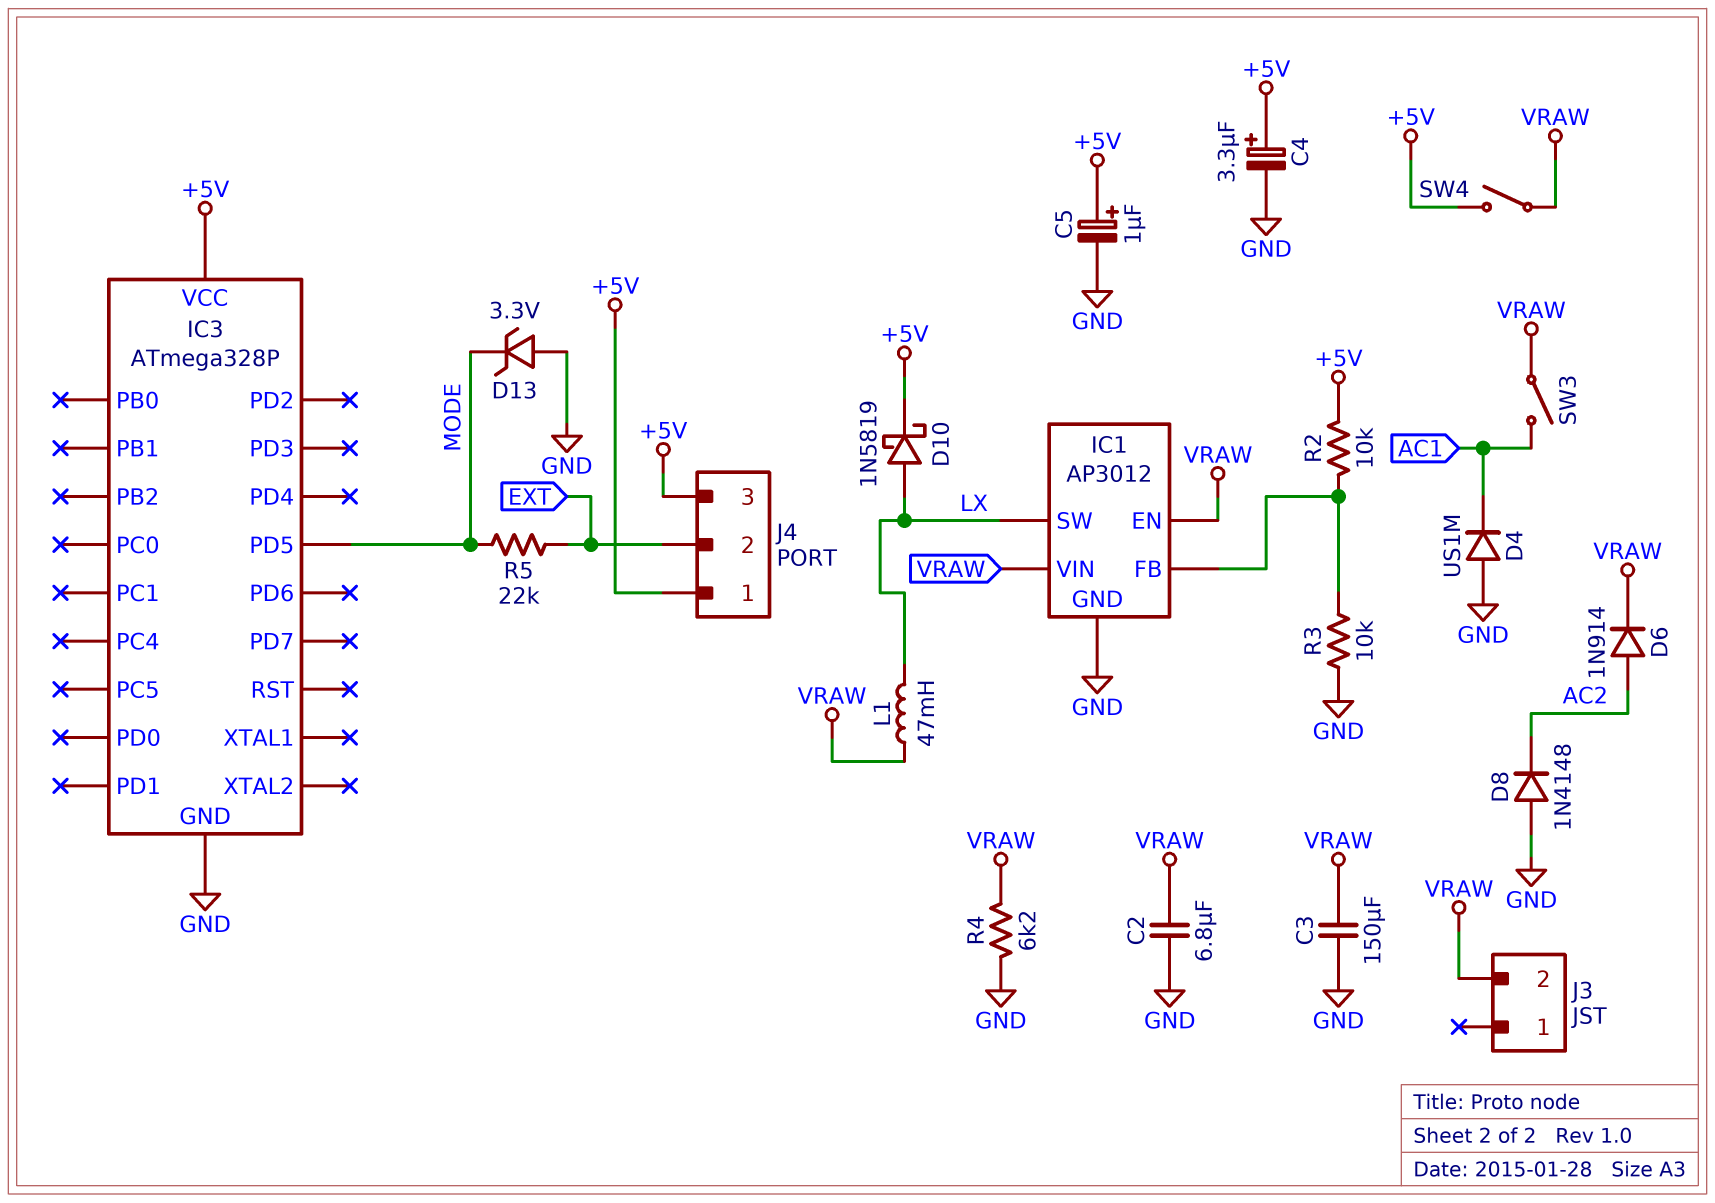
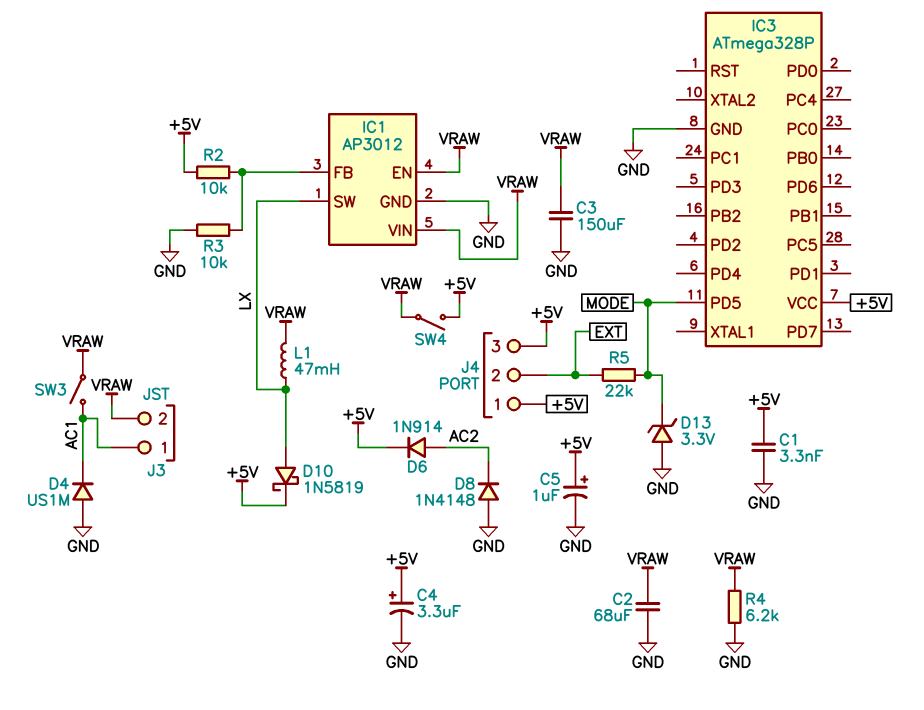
C1: none -> 3.3nF (+5V, GND)
C2: 6.8uF (GND, VRAW) -> 68uF (GND, VRAW)
D6: diode 1N914 (A AC2, K VRAW) -> diode 1N914 (A AC2, K +5V)
J3 pin 1: none -> AC1

